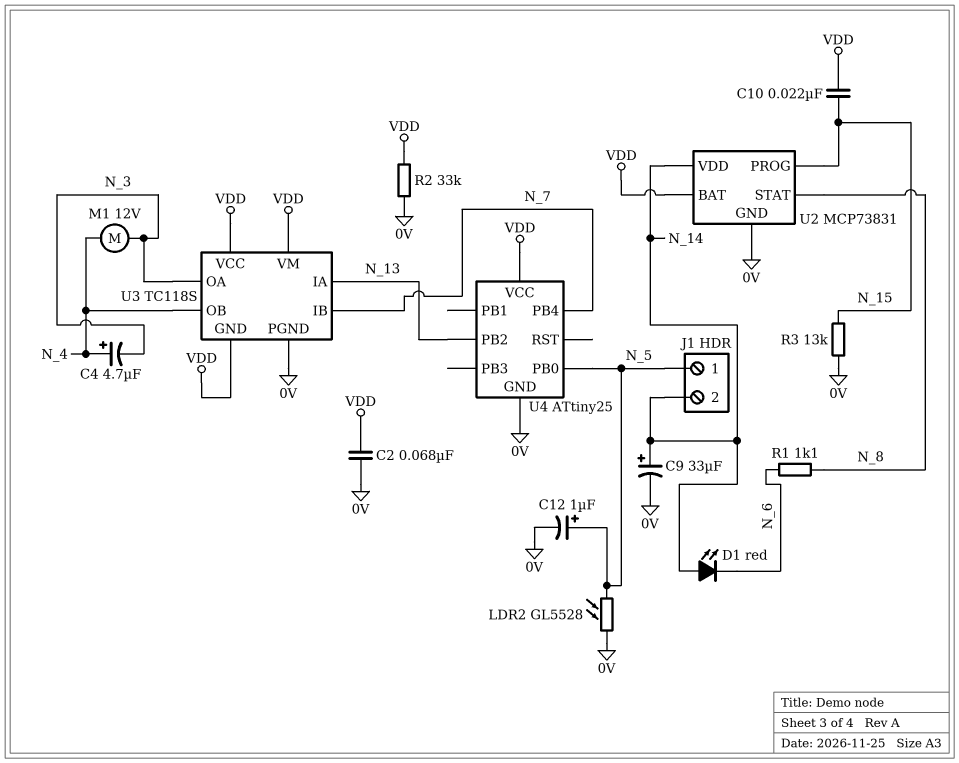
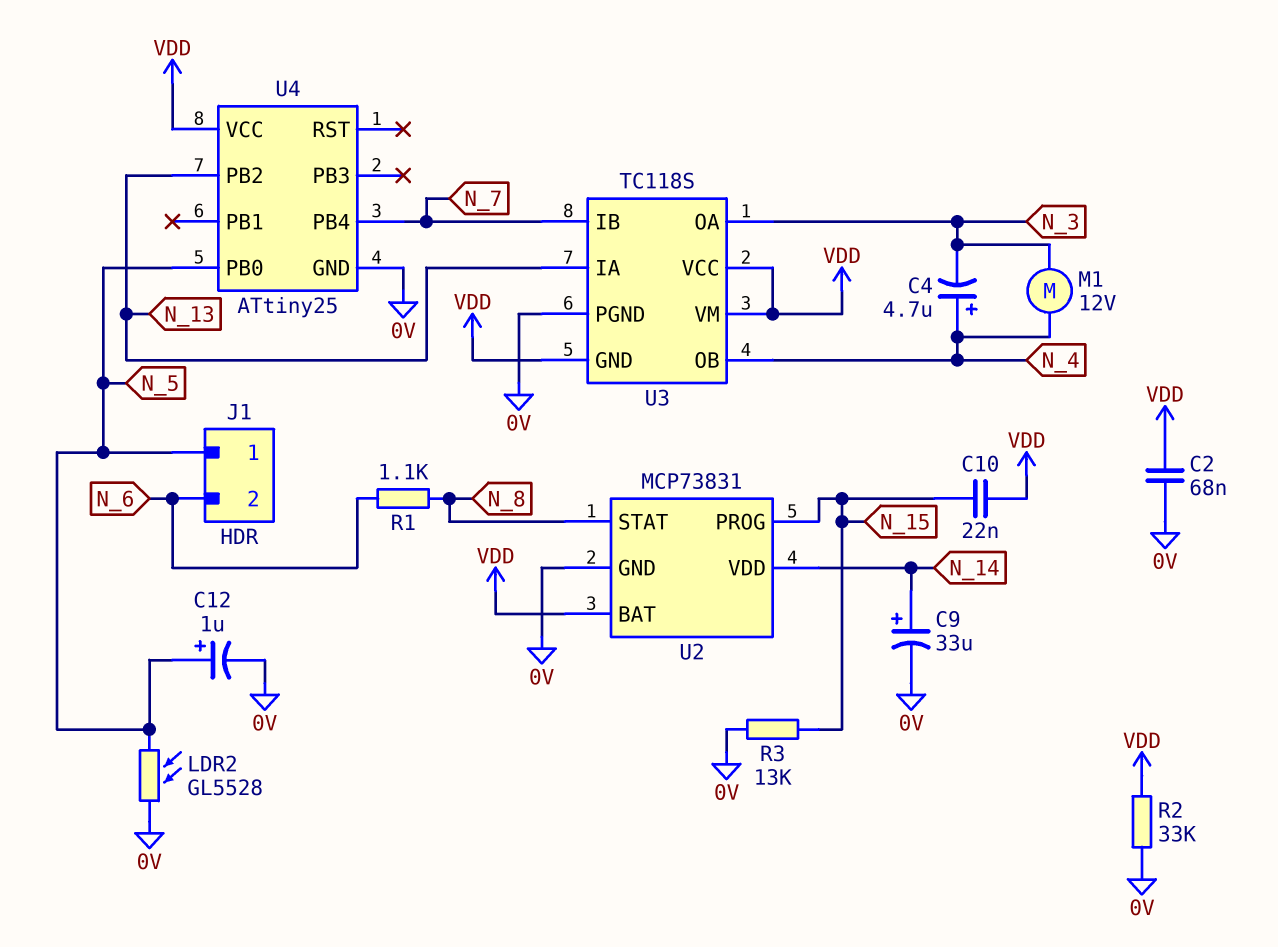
D1: LED red (A N_14, K N_6) -> none
J1 pin 2: N_14 -> N_6

